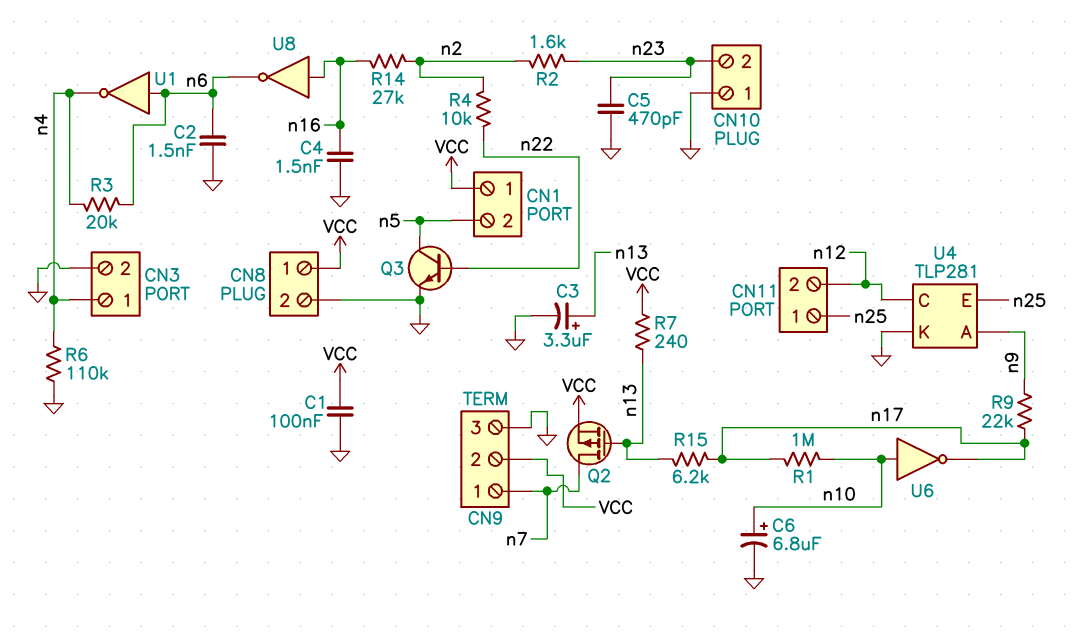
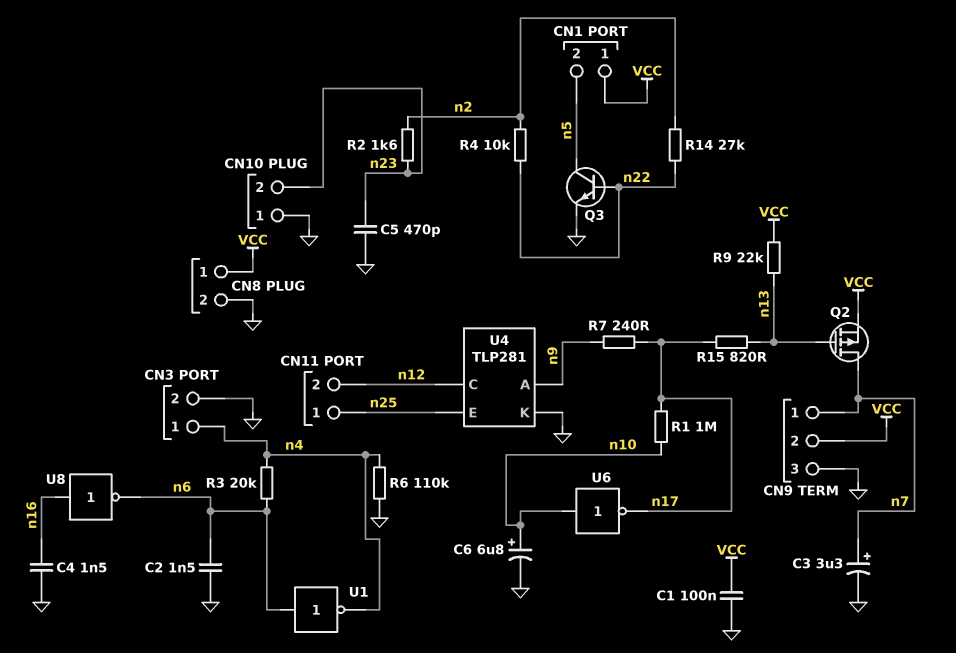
C3: 3.3uF (plus n13, minus GND) -> 3.3uF (plus n7, minus GND)
R7: 240 (VCC, n13) -> 240 (n9, n17)
R9: 22k (n9, n17) -> 22k (VCC, n13)
R14: 27k (n2, n16) -> 27k (n2, n22)
R15: 6.2k (n13, n17) -> 820 (n13, n17)

